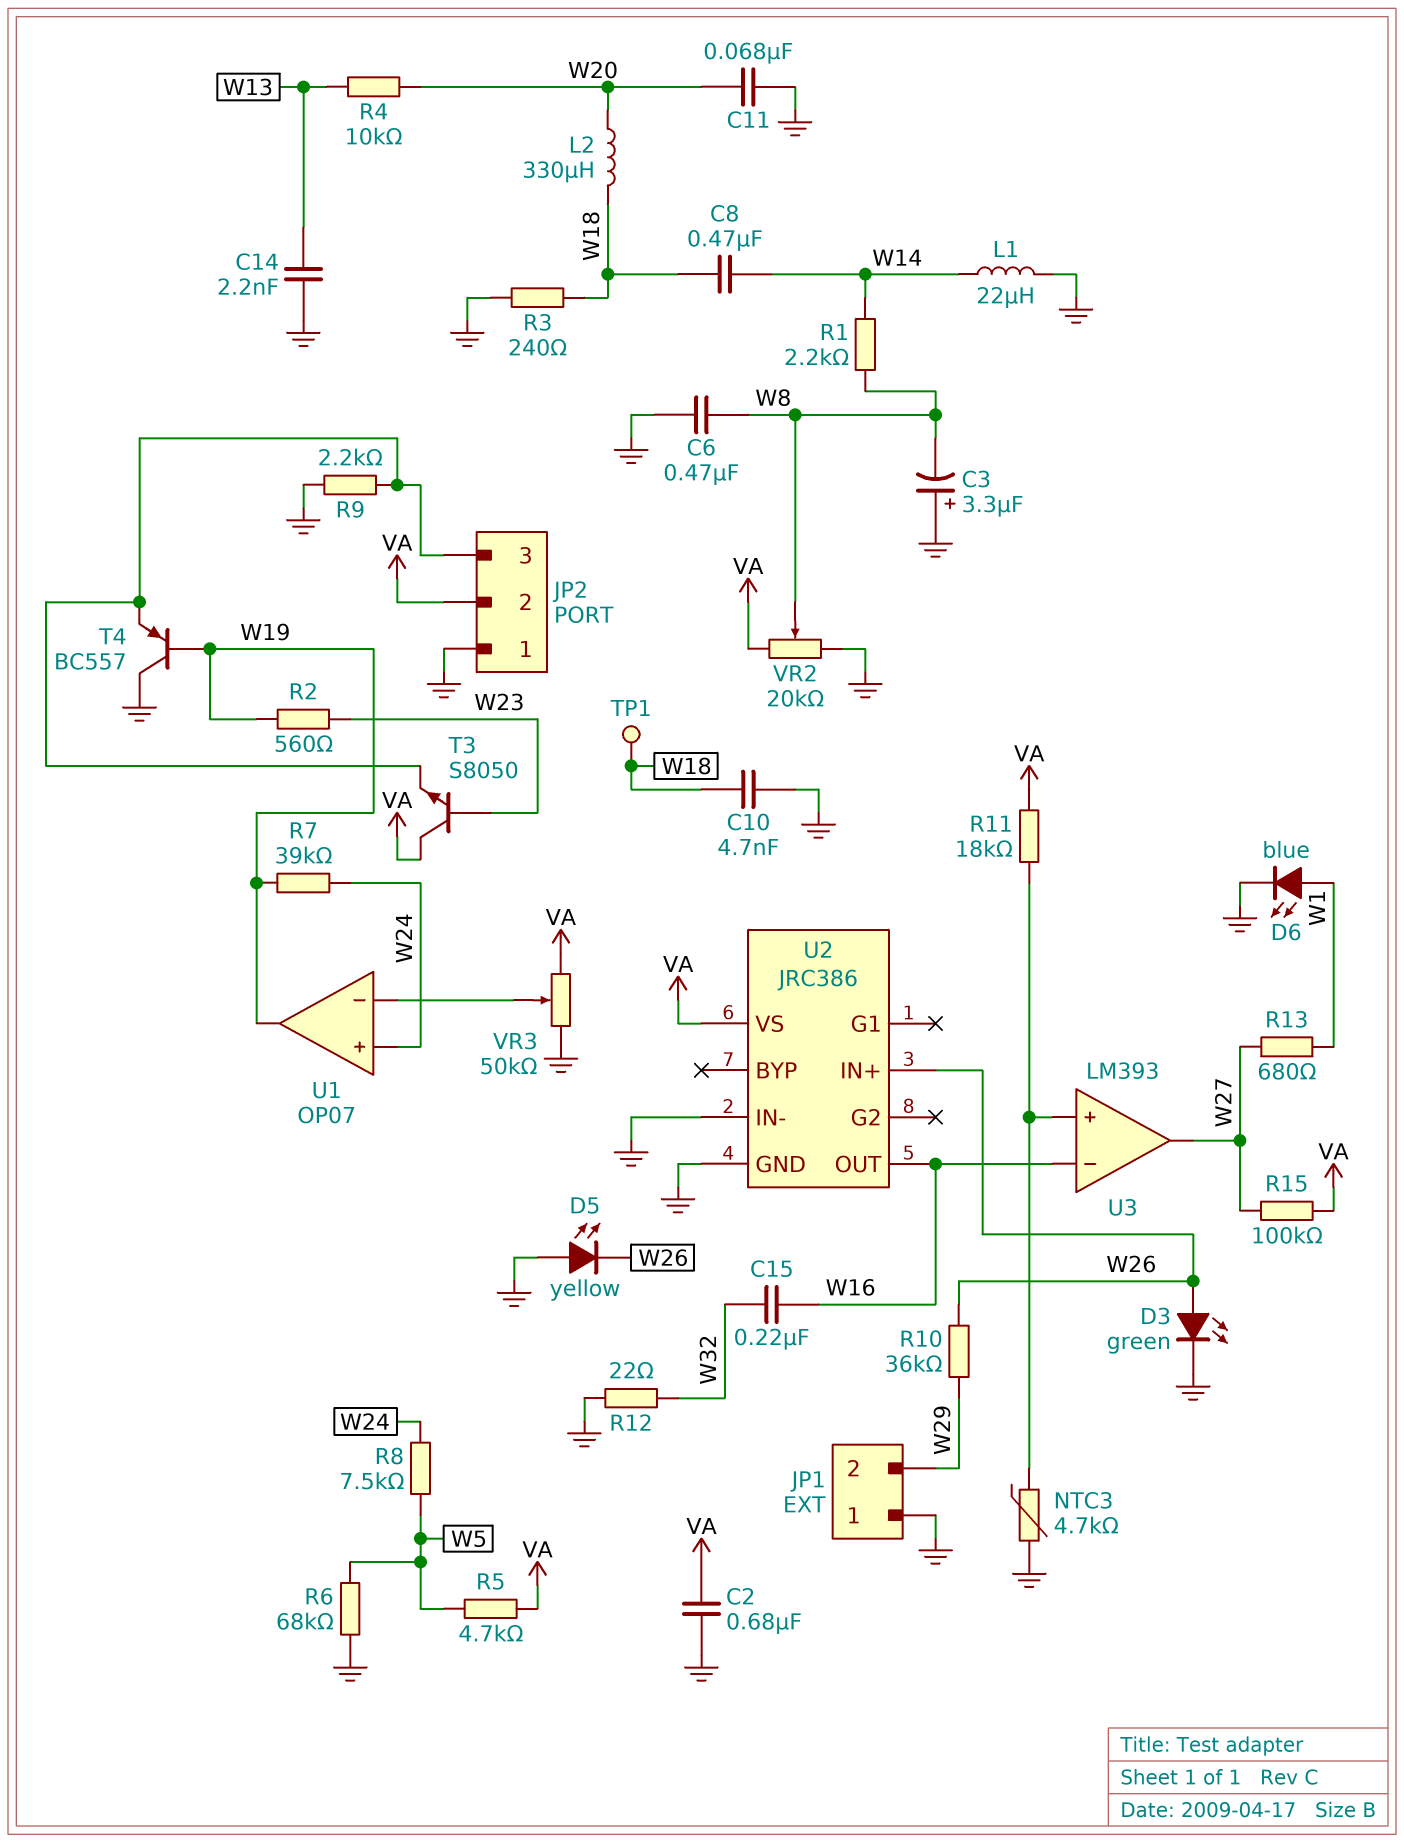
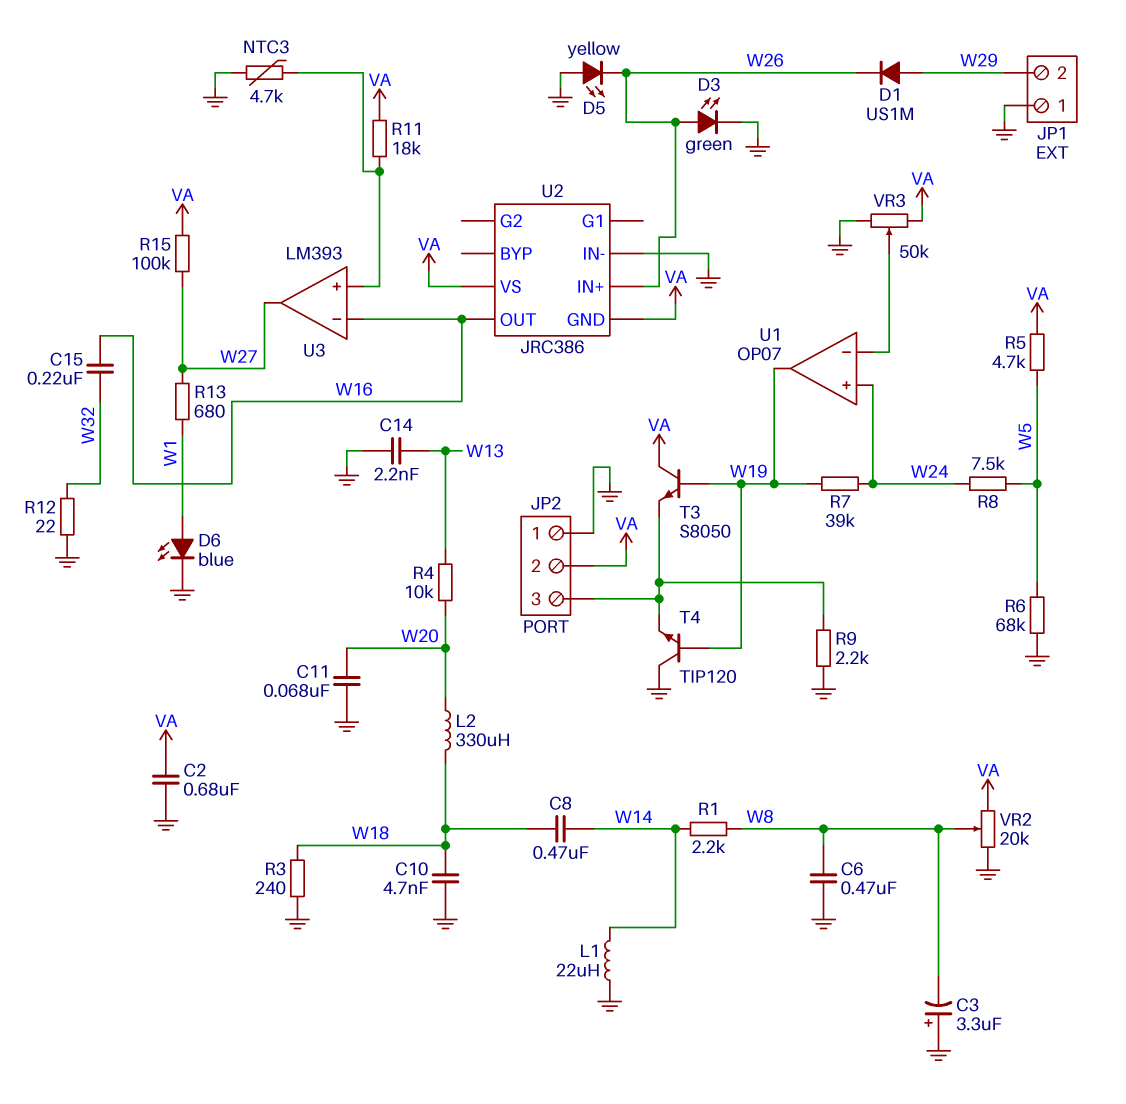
D1: none -> diode US1M (A W29, K W26)
R2: 560 (W19, W23) -> none
R10: 36k (W26, W29) -> none
T3: NPN S8050 (B W23, C VA, E JP2/3) -> NPN S8050 (B W19, C VA, E JP2/3)
T4: PNP BC557 (B W19, C GND, E JP2/3) -> NPN TIP120 (B W19, C GND, E JP2/3)
TP1: test point (W18) -> none
U2 pin GND: GND -> VA

